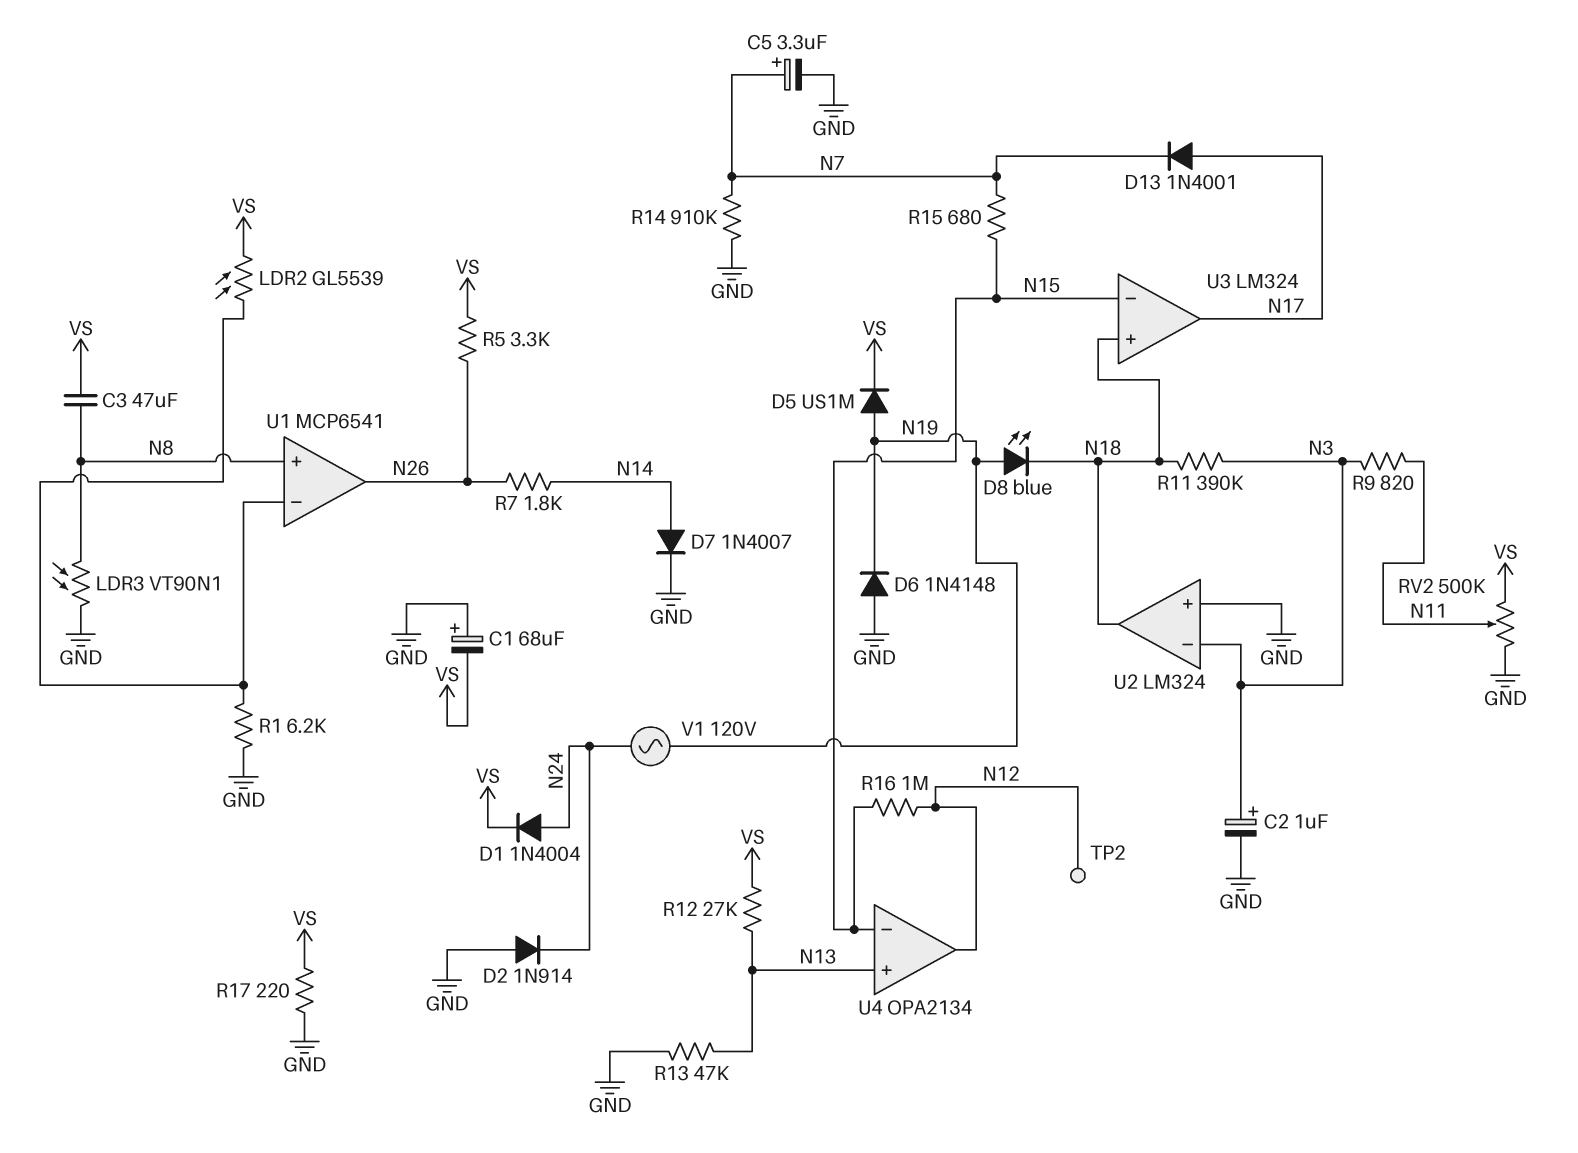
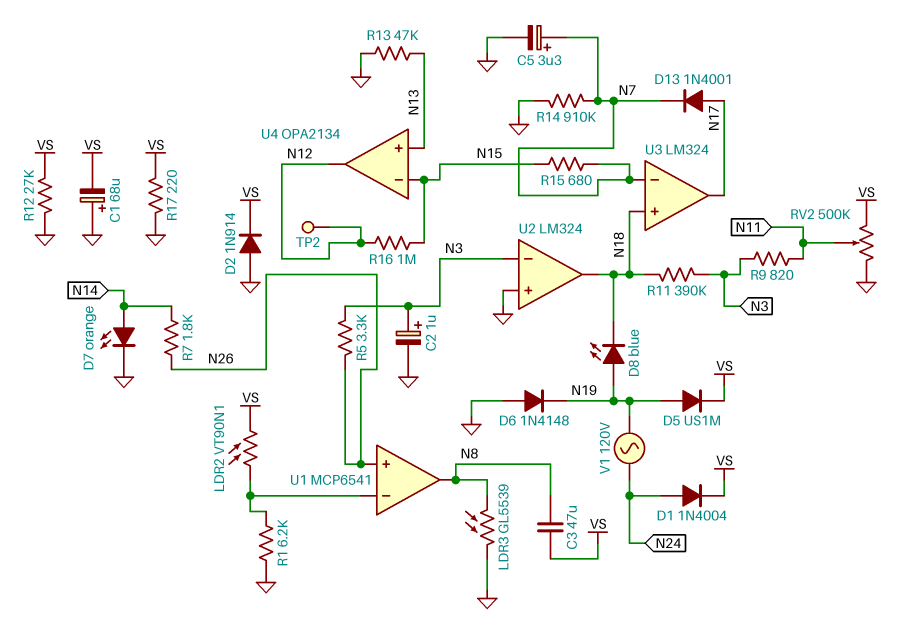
D2: diode 1N914 (A GND, K N24) -> diode 1N914 (A GND, K VS)
D7: diode 1N4007 (A N14, K GND) -> LED orange (A N14, K GND)
LDR2: GL5539 (U1/in-, VS) -> VT90N1 (U1/in-, VS)
LDR3: VT90N1 (GND, N8) -> GL5539 (GND, N8)
R5: 3.3k (N26, VS) -> 3.3k (N3, N26)
R12: 27k (N13, VS) -> 27k (GND, VS)
U1 pin in+: N8 -> N26
U1 pin out: N26 -> N8
U3 pin in-: N15 -> N7

